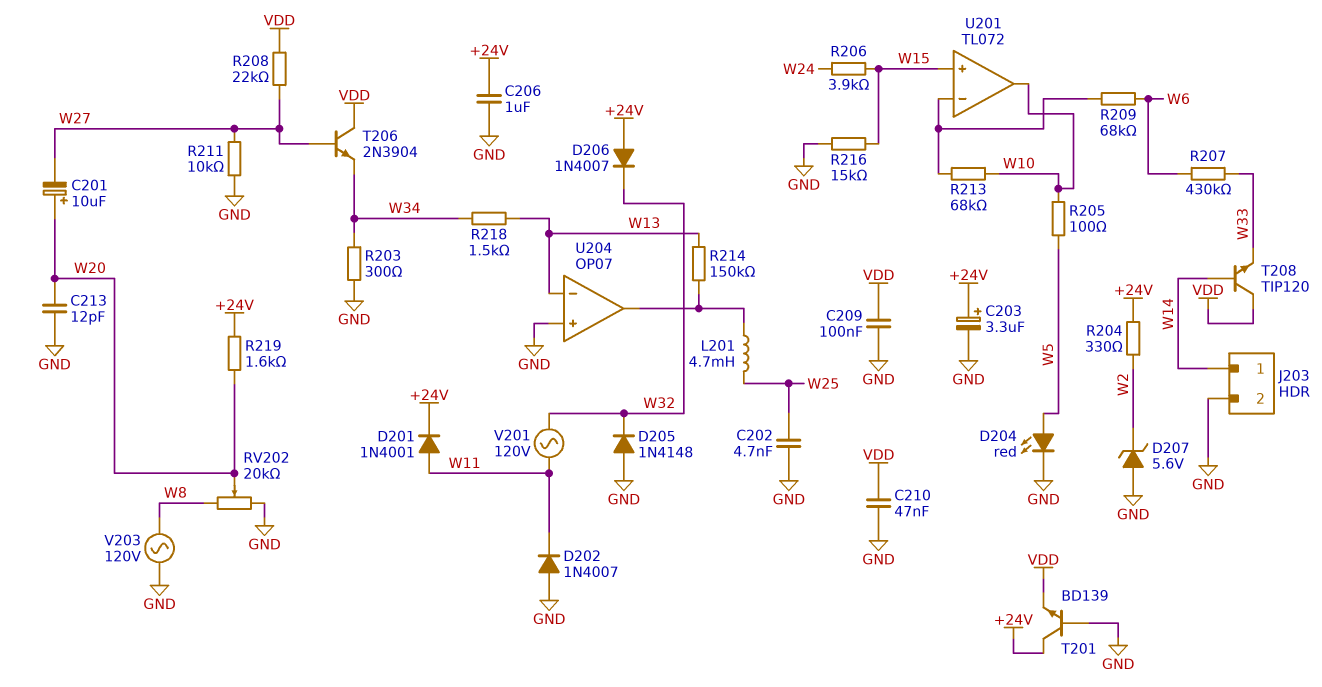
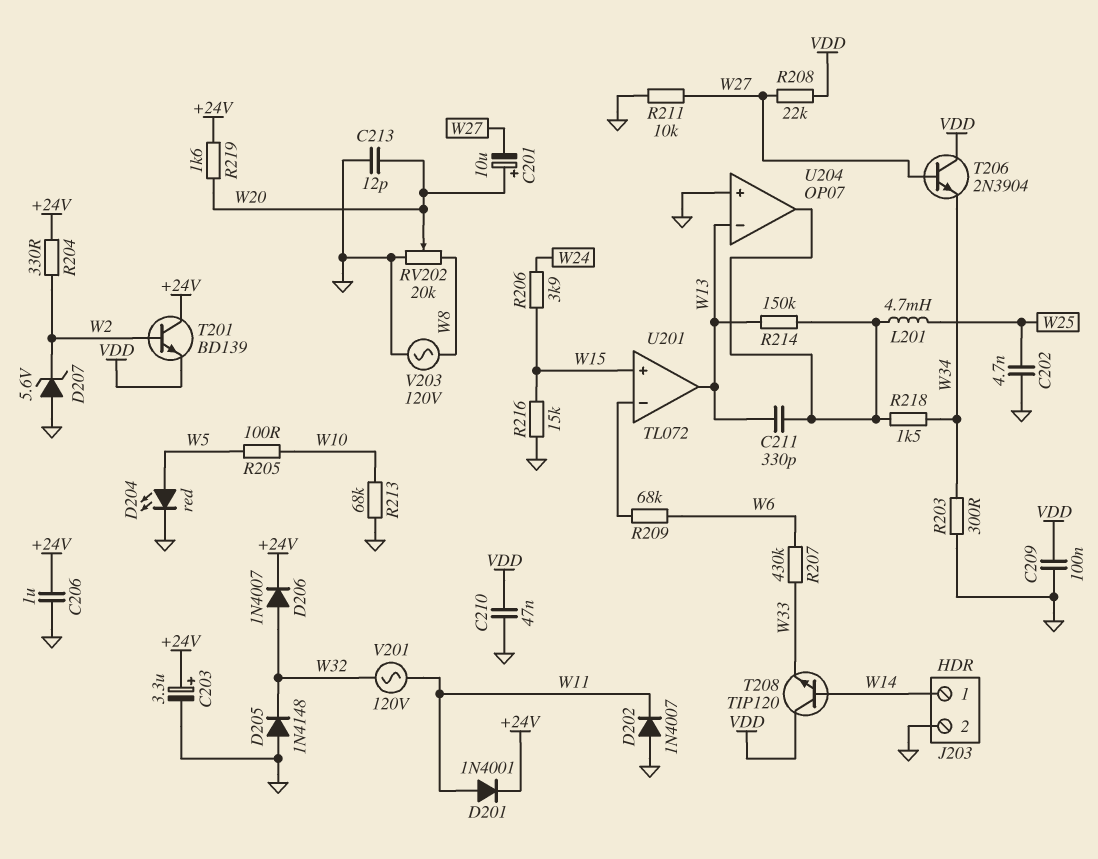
C211: none -> 330pF (U204/out, W13)
D206: diode 1N4007 (A +24V, K W32) -> diode 1N4007 (A W32, K +24V)
R213: 68k (U201/in-, W10) -> 68k (GND, W10)
R218: 1.5k (W13, W34) -> 1.5k (U204/out, W34)
T201: NPN BD139 (B GND, C +24V, E VDD) -> NPN BD139 (B W2, C +24V, E VDD)
U201 pin out: W10 -> W13

